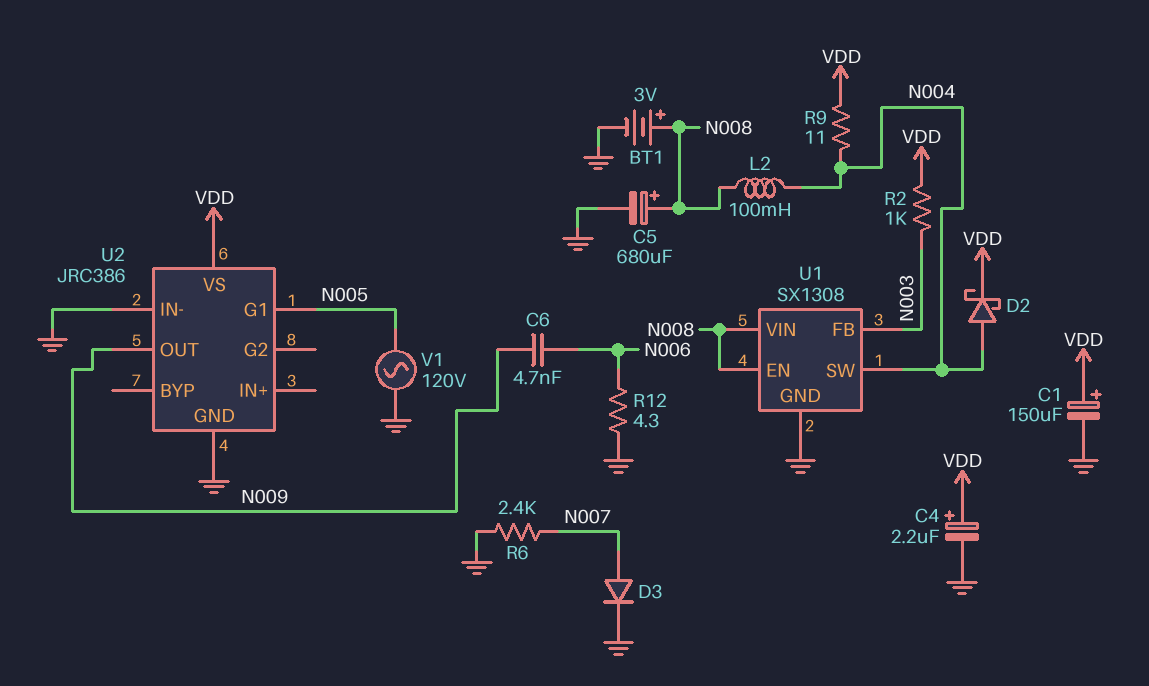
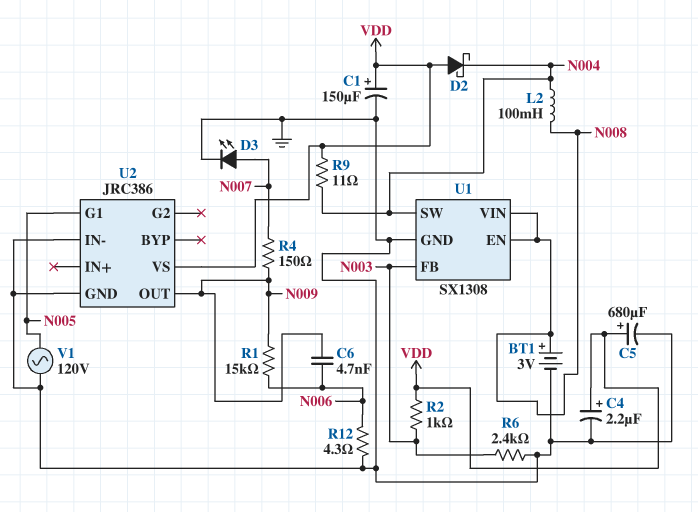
C5: 680uF (plus N008, minus GND) -> 680uF (plus VDD, minus GND)
D2: schottky (A N004, K VDD) -> schottky (A VDD, K N004)
D3: diode (A N007, K GND) -> LED (A N007, K GND)
R1: none -> 15k (N006, N009)
R4: none -> 150 (N007, N009)
R6: 2.4k (GND, N007) -> 2.4k (GND, N003)

